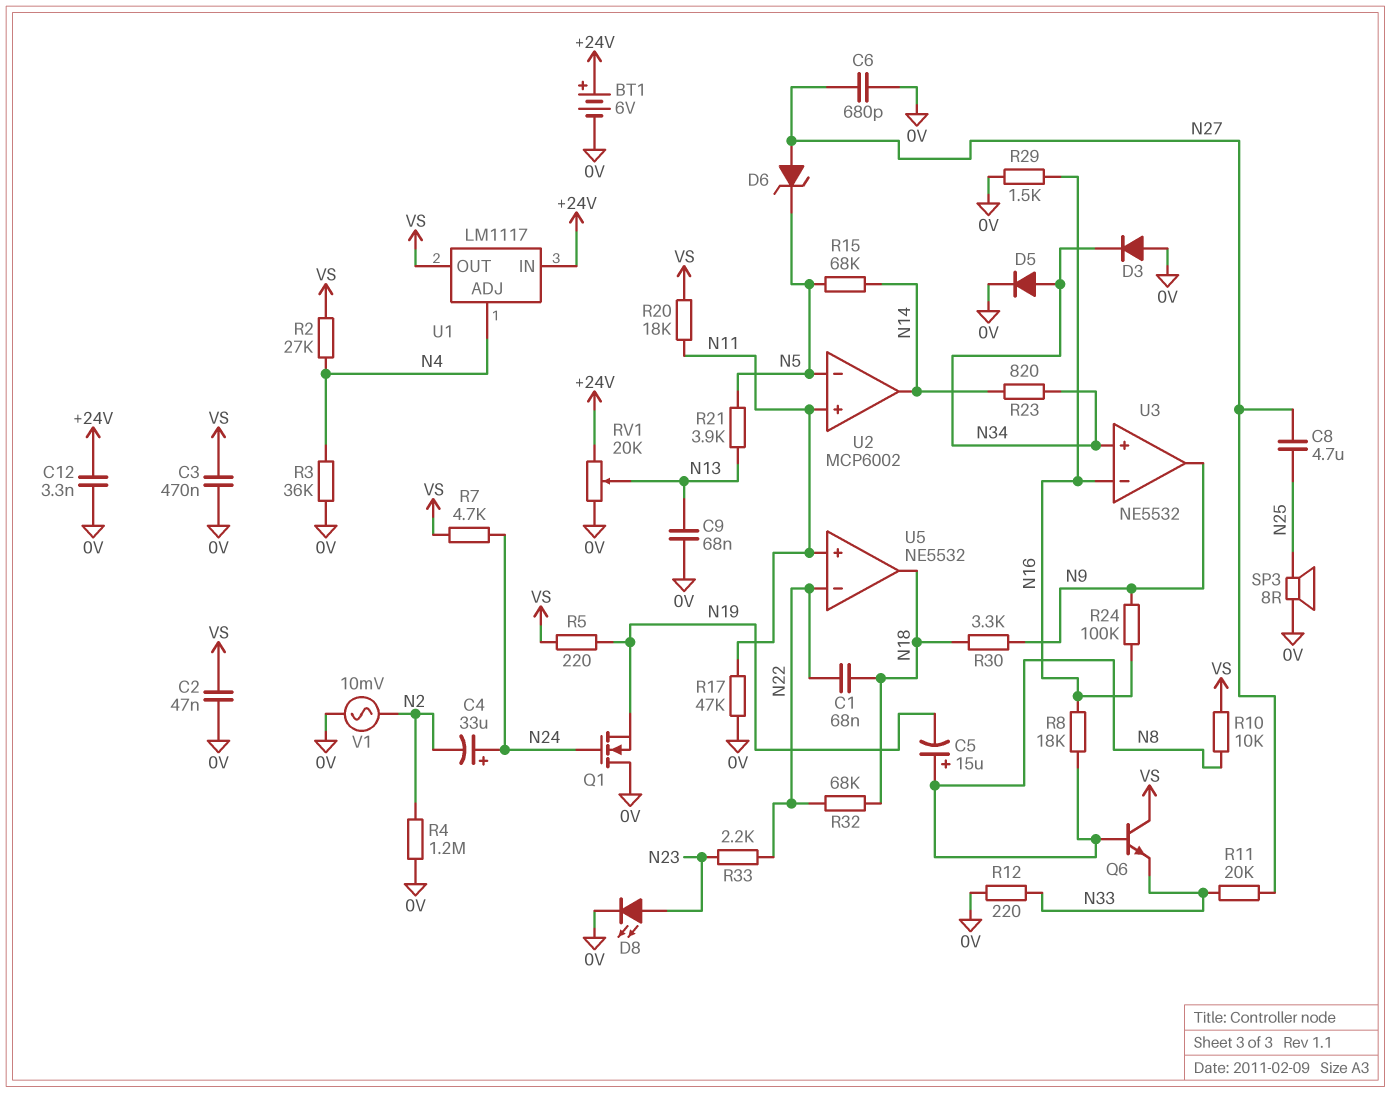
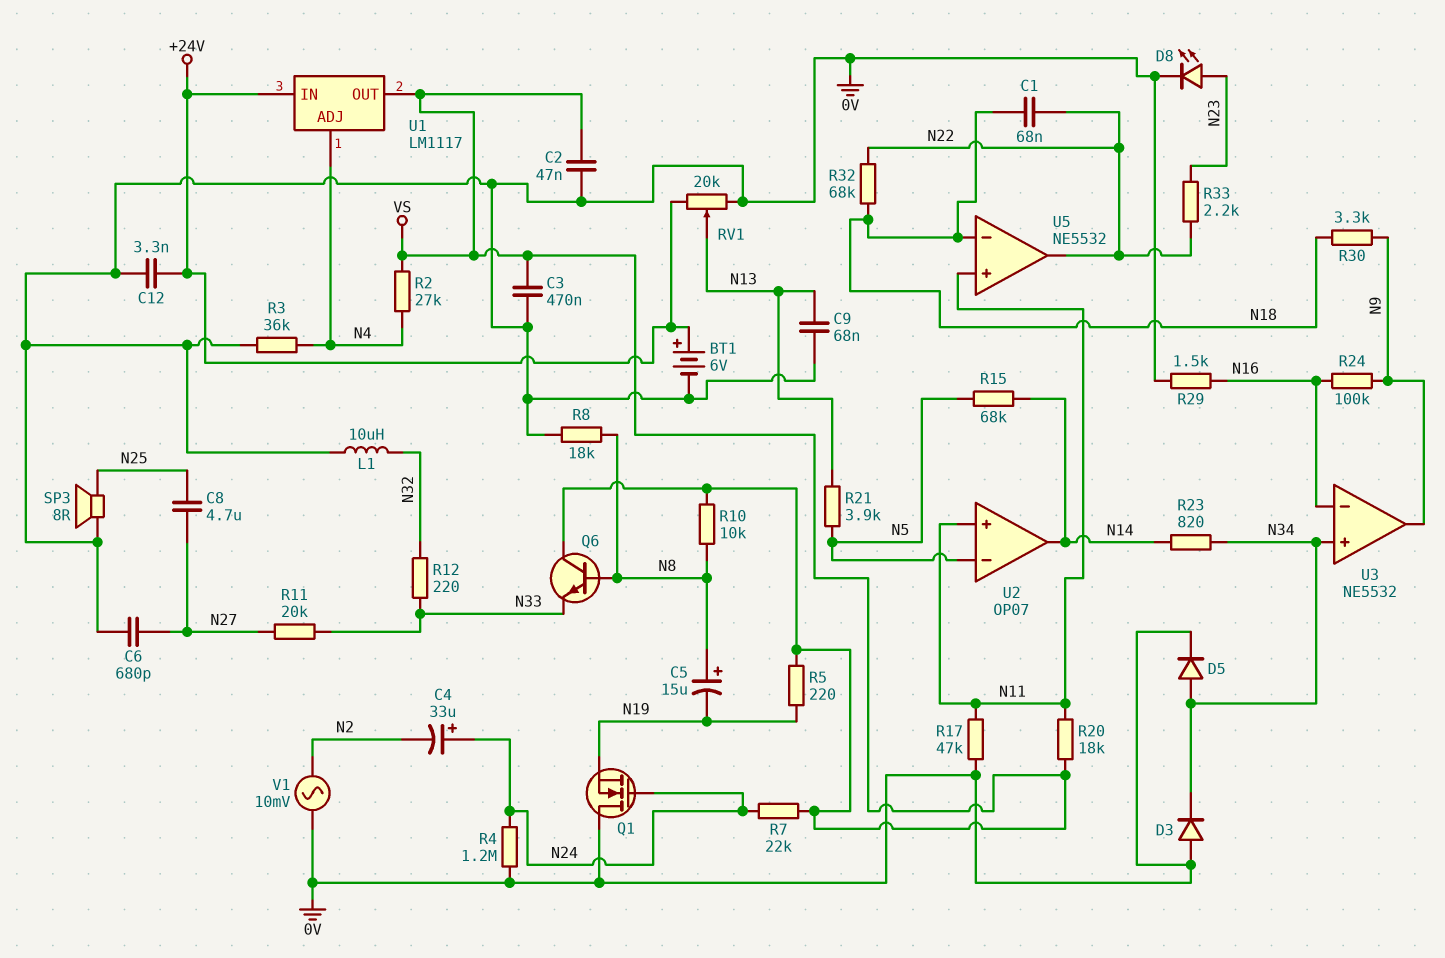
D6: zener (A N27, K N5) -> none
L1: none -> 10uH (0V, N32)
R4: 1.2M (0V, N2) -> 1.2M (0V, N24)
R7: 4.7k (N24, VS) -> 22k (N24, VS)
R8: 18k (N8, N16) -> 18k (0V, N8)
R12: 220 (0V, N33) -> 220 (N32, N33)
U2: MCP6002 -> OP07
U5 pin in-: N22 -> N18
U5 pin out: N18 -> N22

